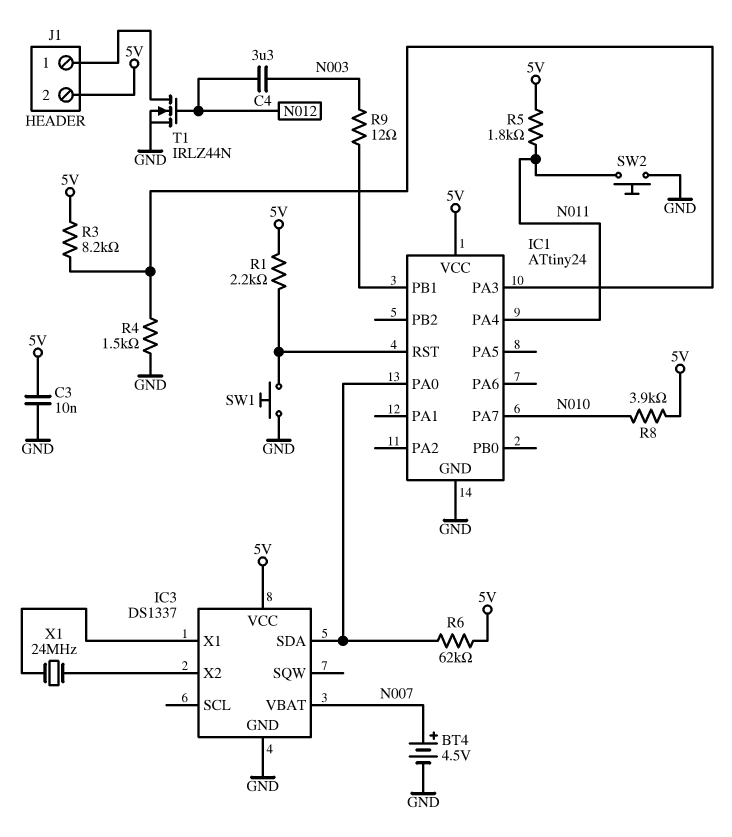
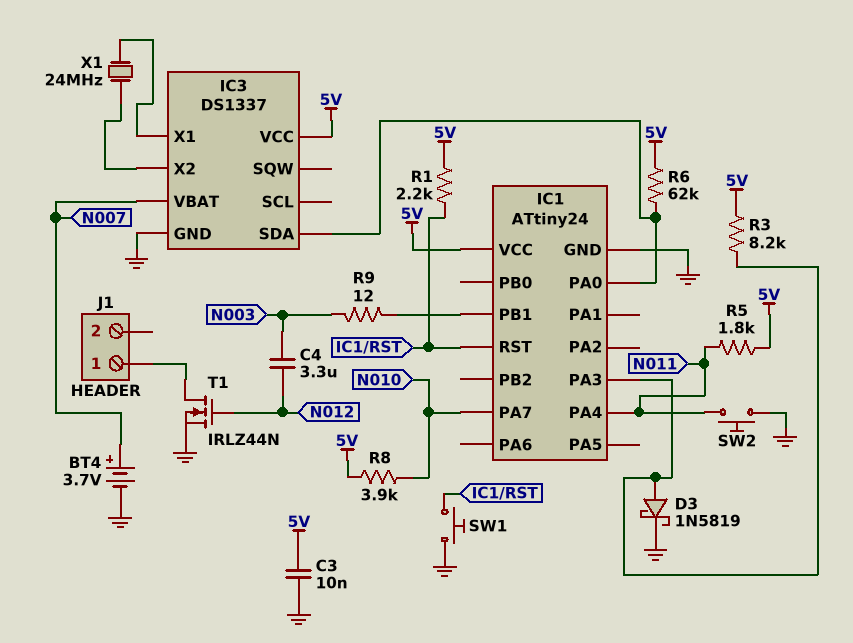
BT4: 4.5V (plus N007, minus GND) -> 3.7V (plus N007, minus GND)
D3: none -> schottky 1N5819 (A IC1/PA3, K GND)
J1 pin 2: 5V -> none
R4: 1.5k (GND, IC1/PA3) -> none

